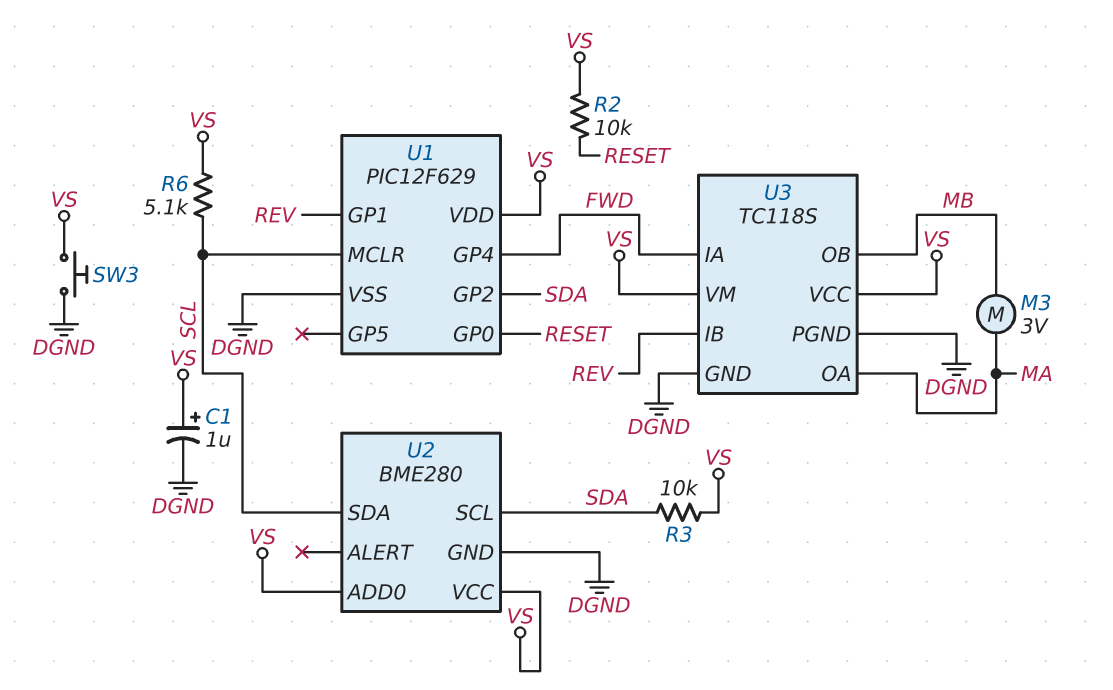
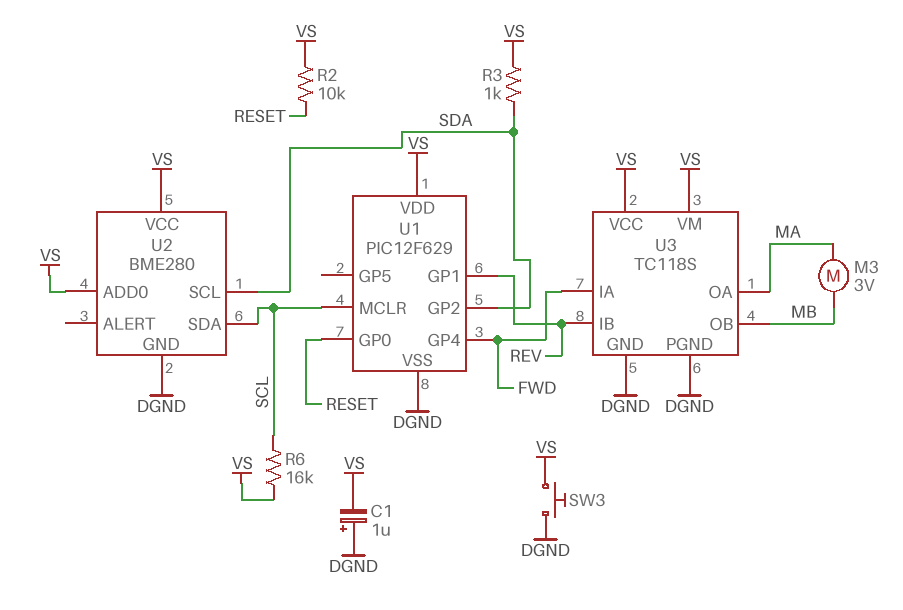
C1: 1uF (plus VS, minus DGND) -> 1uF (plus DGND, minus VS)
R3: 10k (SDA, VS) -> 1k (SDA, VS)
R6: 5.1k (SCL, VS) -> 16k (SCL, VS)

